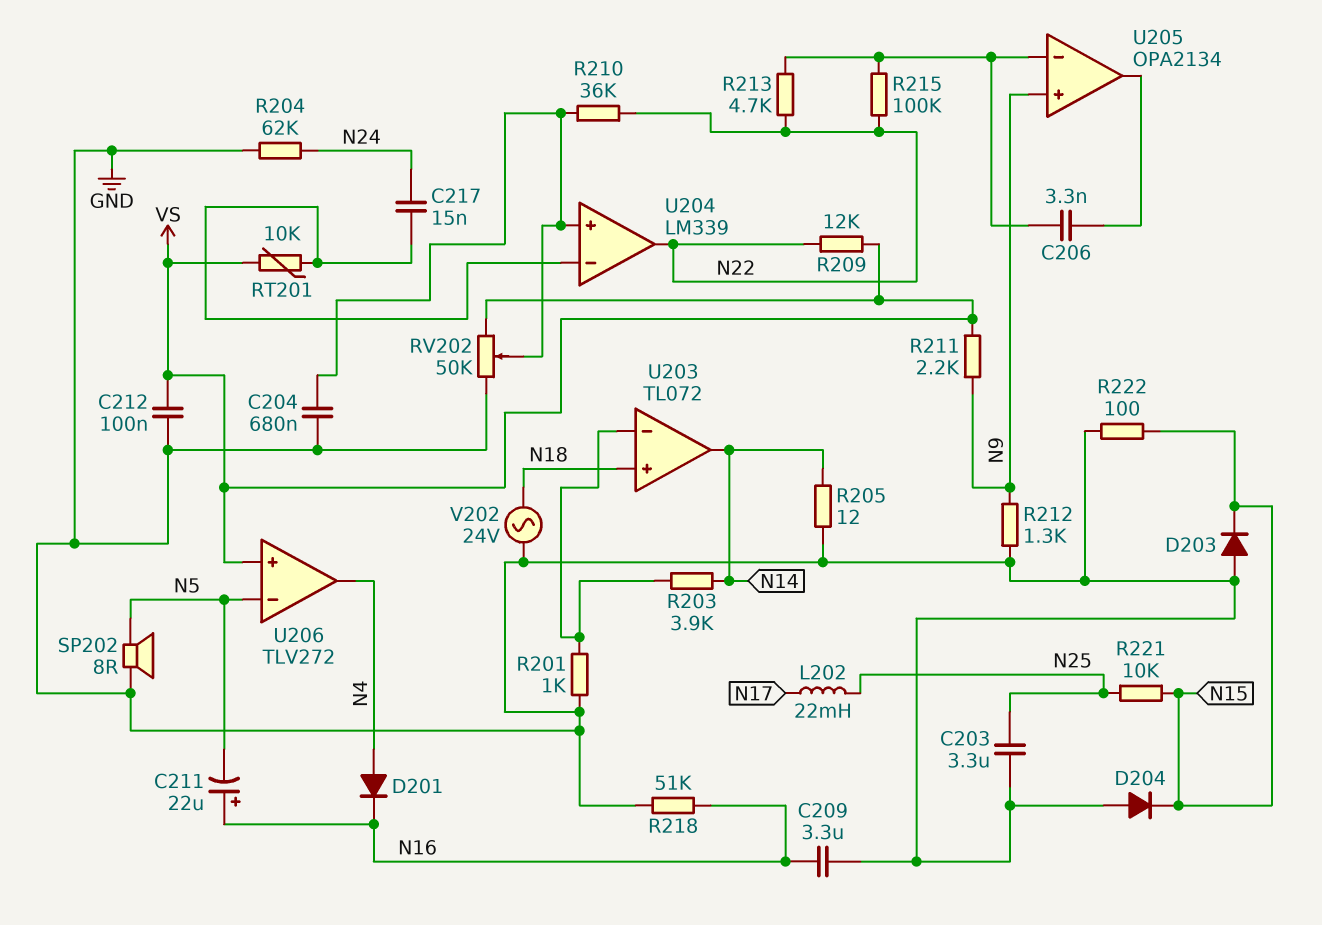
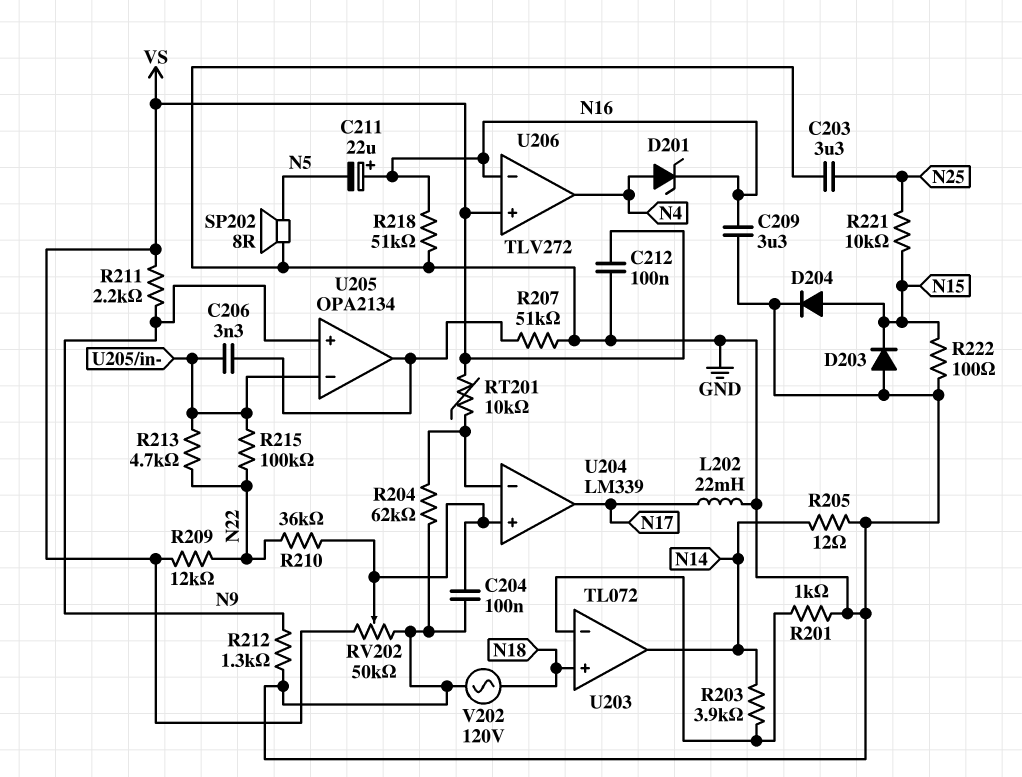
C204: 680nF (GND, U204/in+) -> 100nF (GND, U204/in+)
C217: 15nF (N24, U204/in-) -> none
D201: diode (A N4, K N16) -> zener (A N4, K N16)
D204: diode (A GND, K N15) -> diode (A N15, K GND)
L202: 22mH (N17, N25) -> 22mH (GND, N17)
R204: 62k (GND, N24) -> 62k (GND, U204/in-)
R207: none -> 51k (GND, U205/out)
U204 pin out: N22 -> N17
U206 pin in-: N5 -> N16
V202: AC 24V (GND, N18) -> AC 120V (GND, N18)

